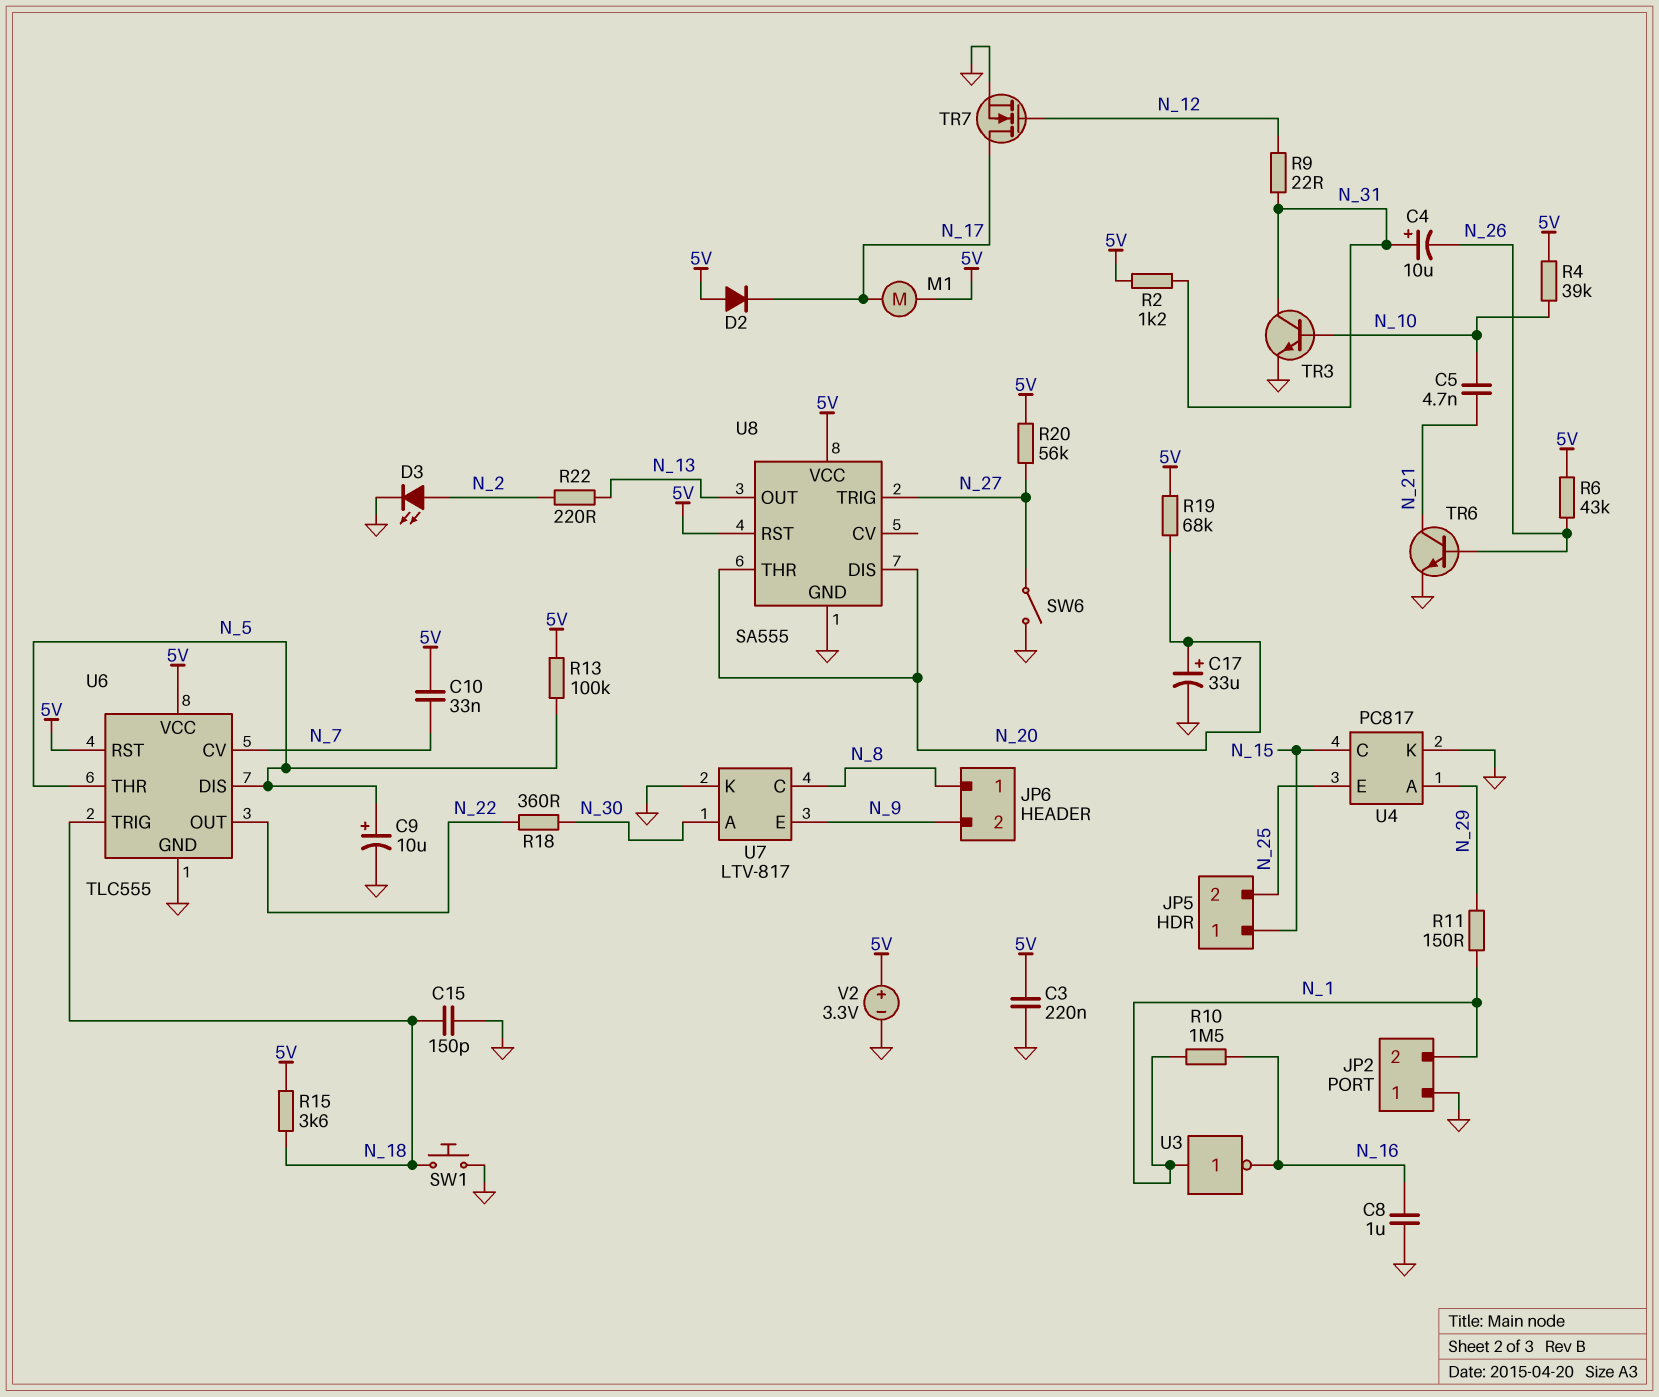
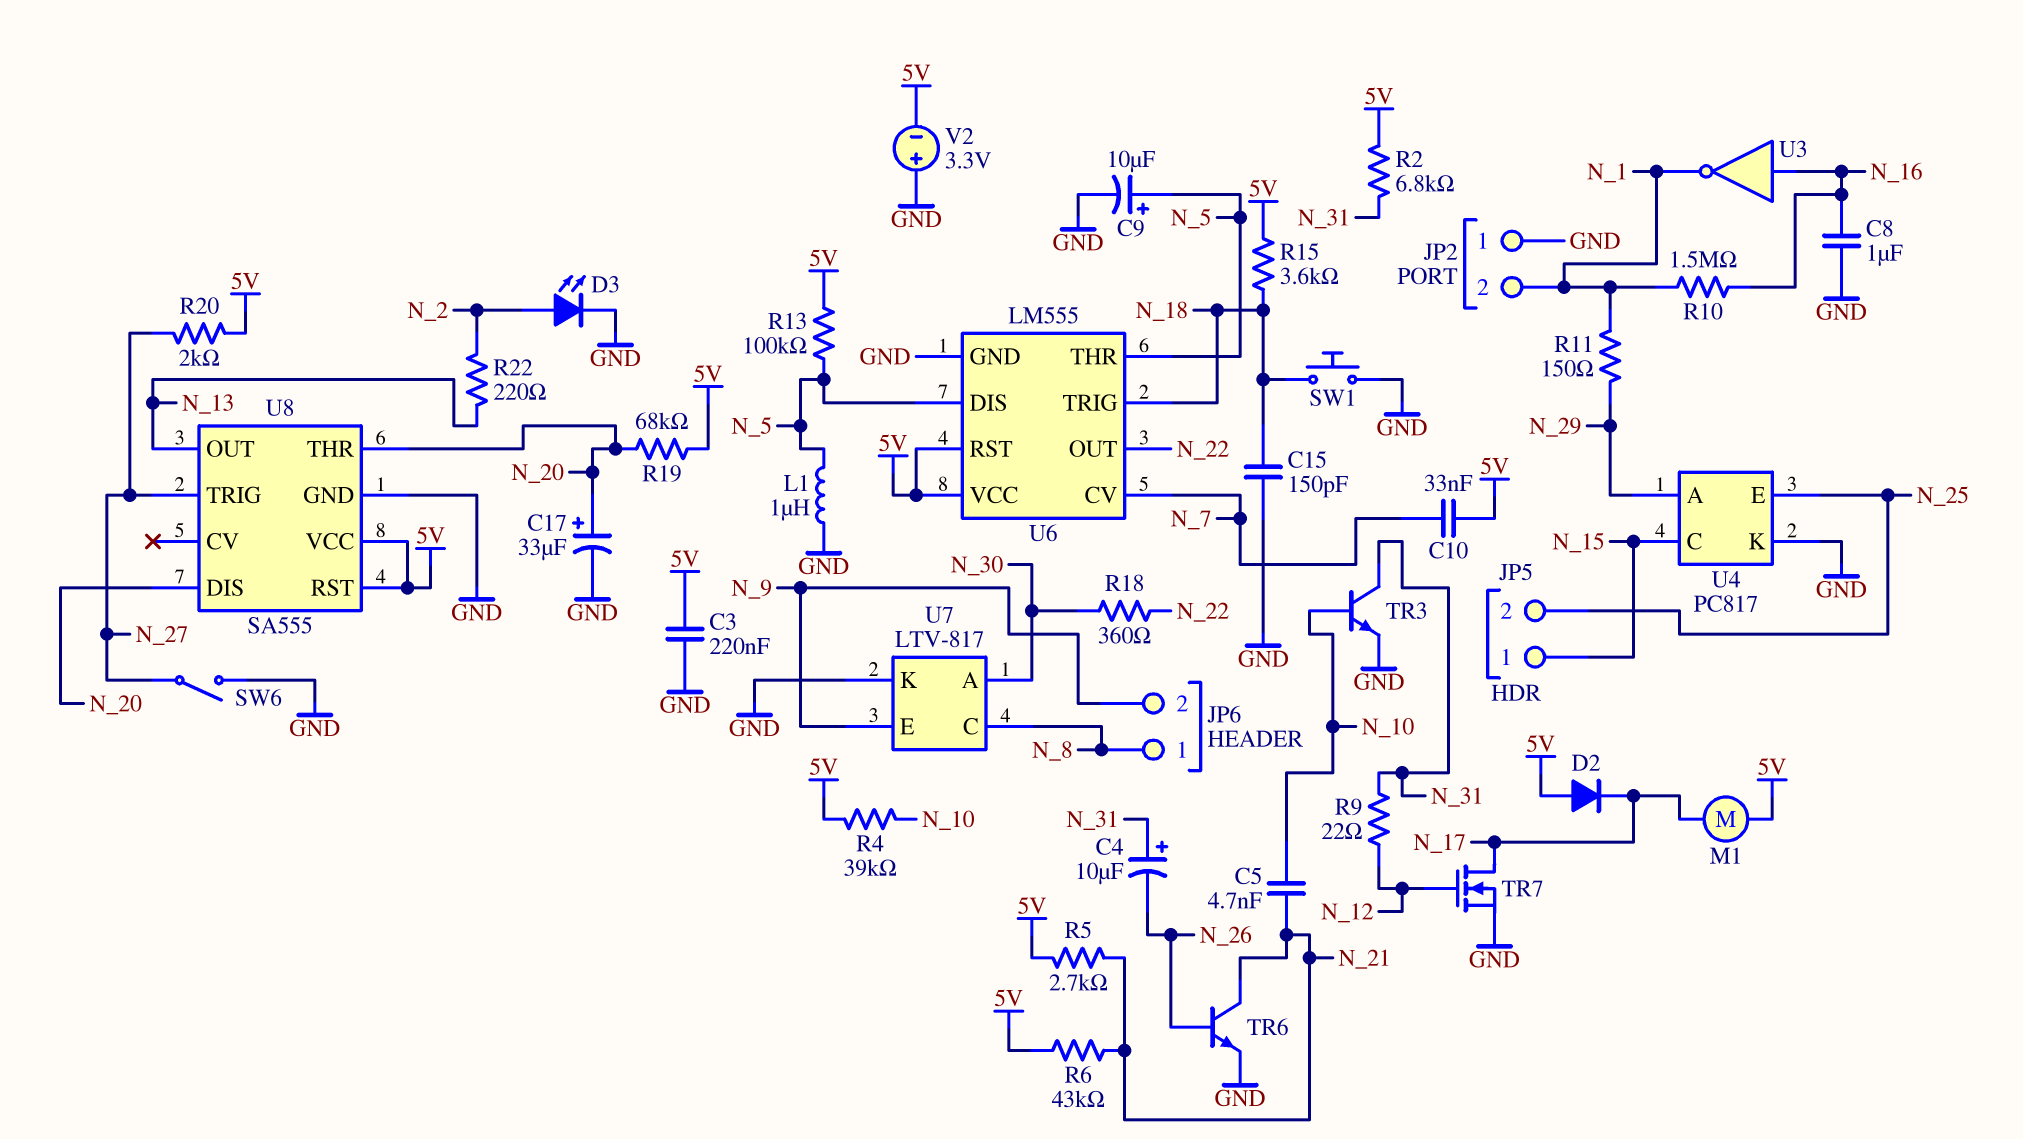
L1: none -> 1uH (GND, N_5)
R2: 1.2k (5V, N_31) -> 6.8k (5V, N_31)
R5: none -> 2.7k (5V, N_21)
R6: 43k (5V, N_26) -> 43k (5V, N_21)
R20: 56k (5V, N_27) -> 2k (5V, N_27)
U3: NOT (in N_1, out N_16) -> NOT (in N_16, out N_1)
U6: TLC555 -> LM555
V2: 3.3V (plus 5V, minus GND) -> 3.3V (plus GND, minus 5V)

